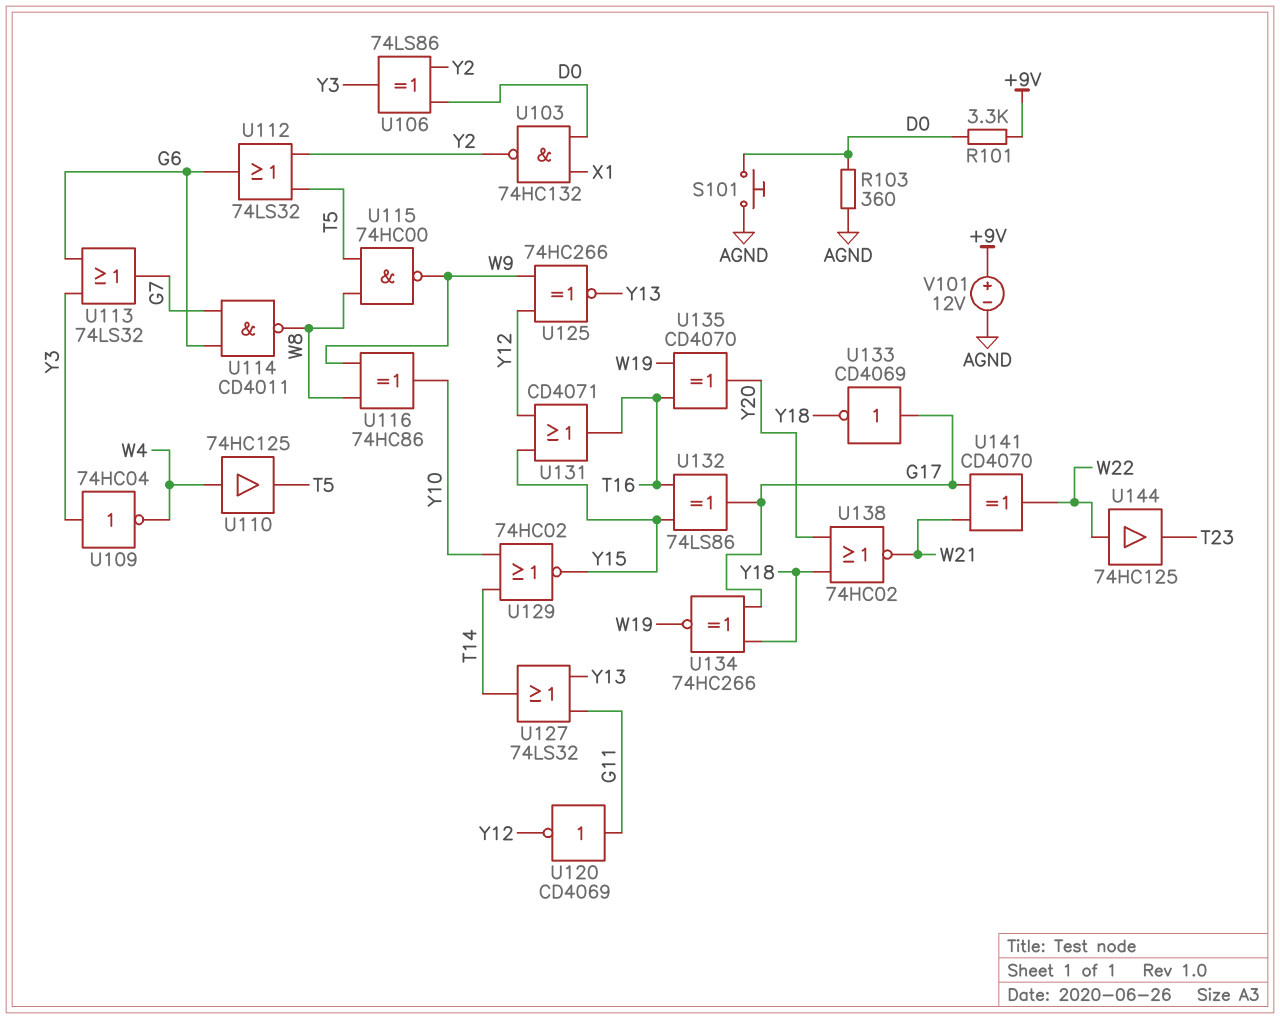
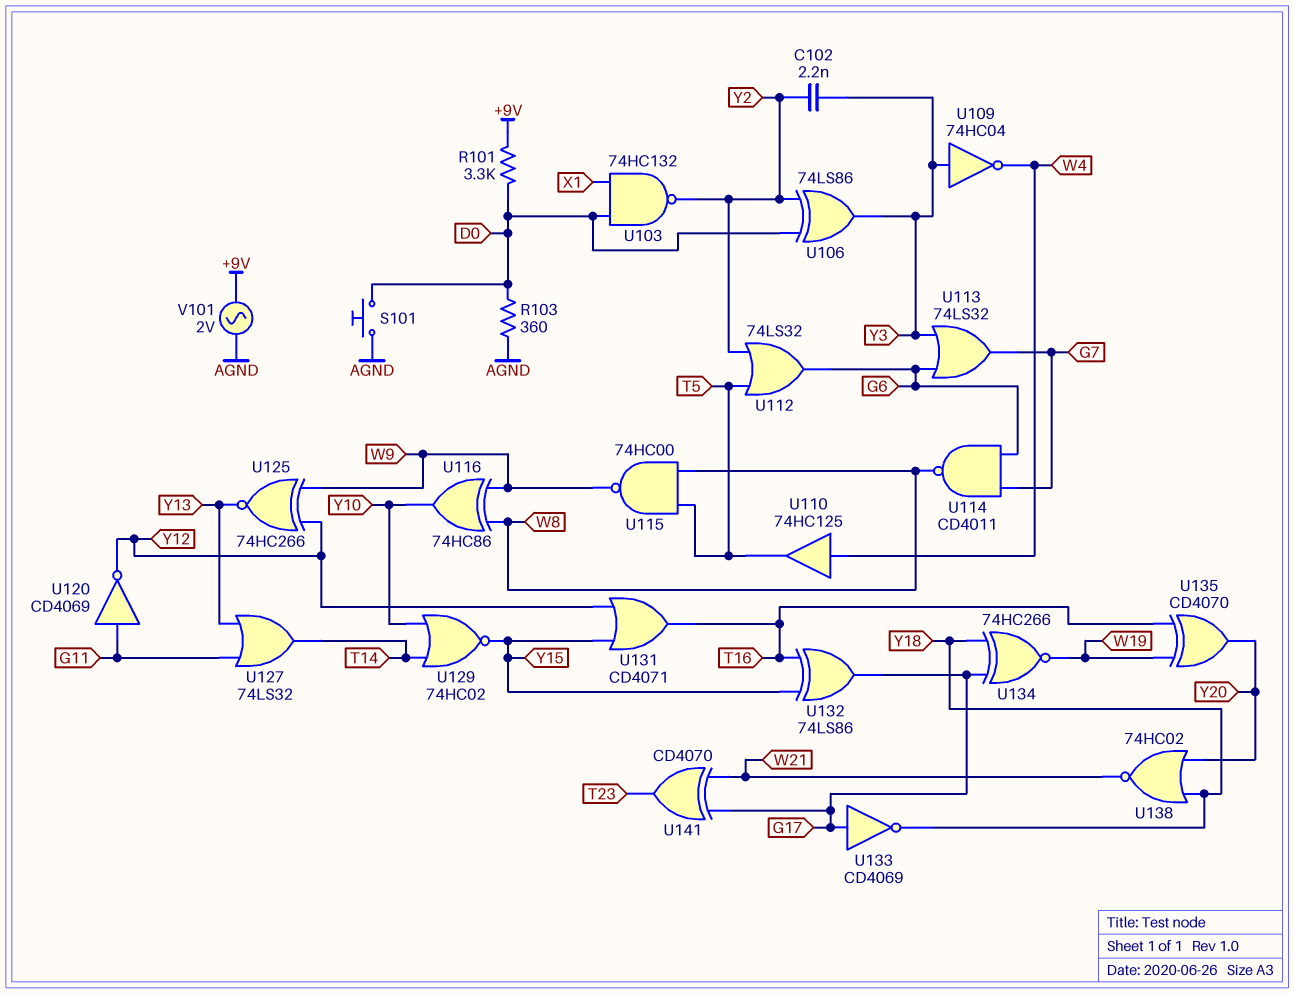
C102: none -> 2.2nF (Y2, Y3)
U141: XOR CD4070 (in G17, in W21, out W22) -> XOR CD4070 (in G17, in W21, out T23)
U144: buffer 74HC125 (in W22, out T23) -> none
V101: 12V (plus +9V, minus AGND) -> AC 2V (+9V, AGND)

